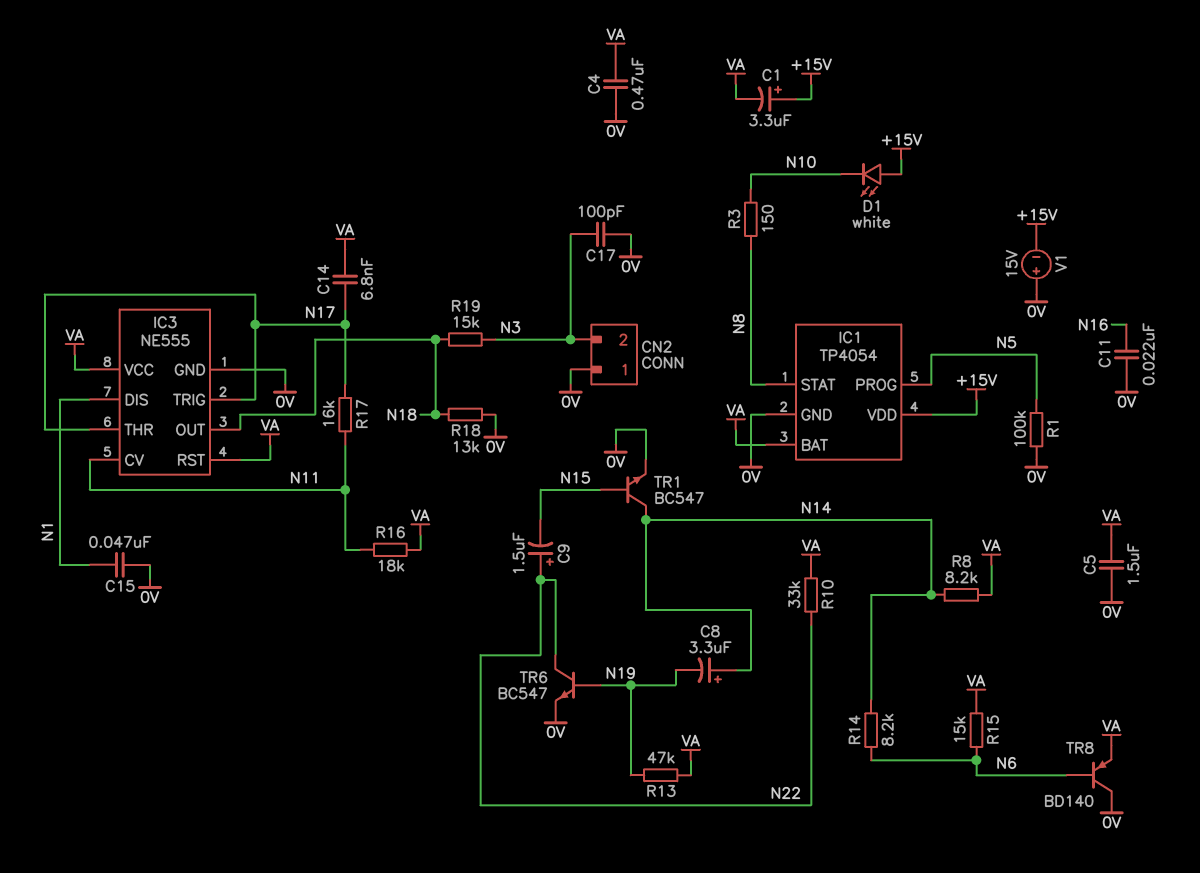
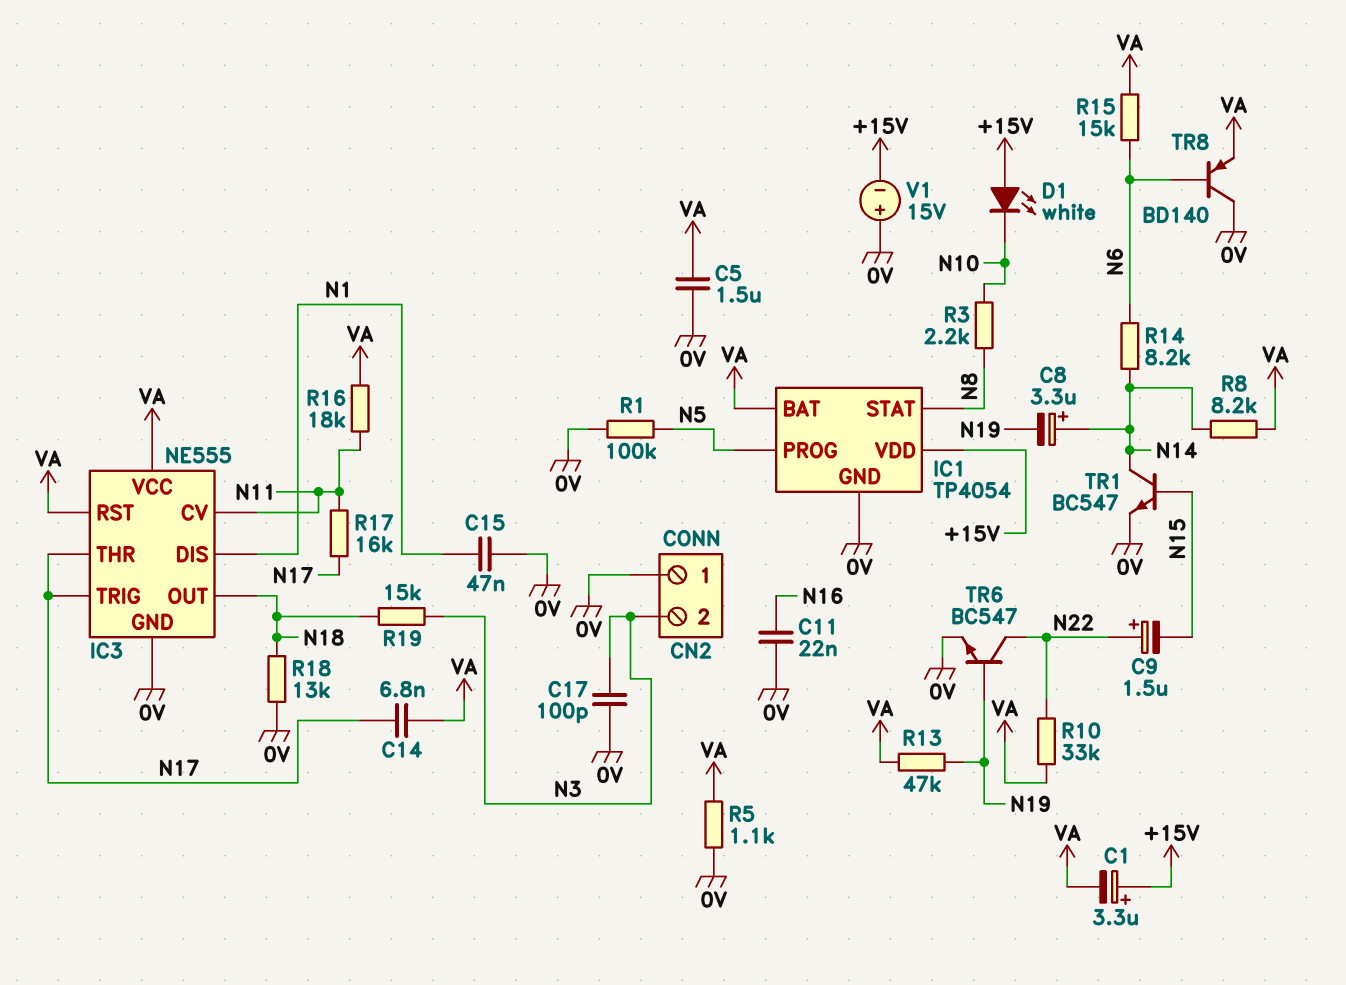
C4: 470nF (0V, VA) -> none
R3: 150 (N8, N10) -> 2.2k (N8, N10)
R5: none -> 1.1k (0V, VA)

